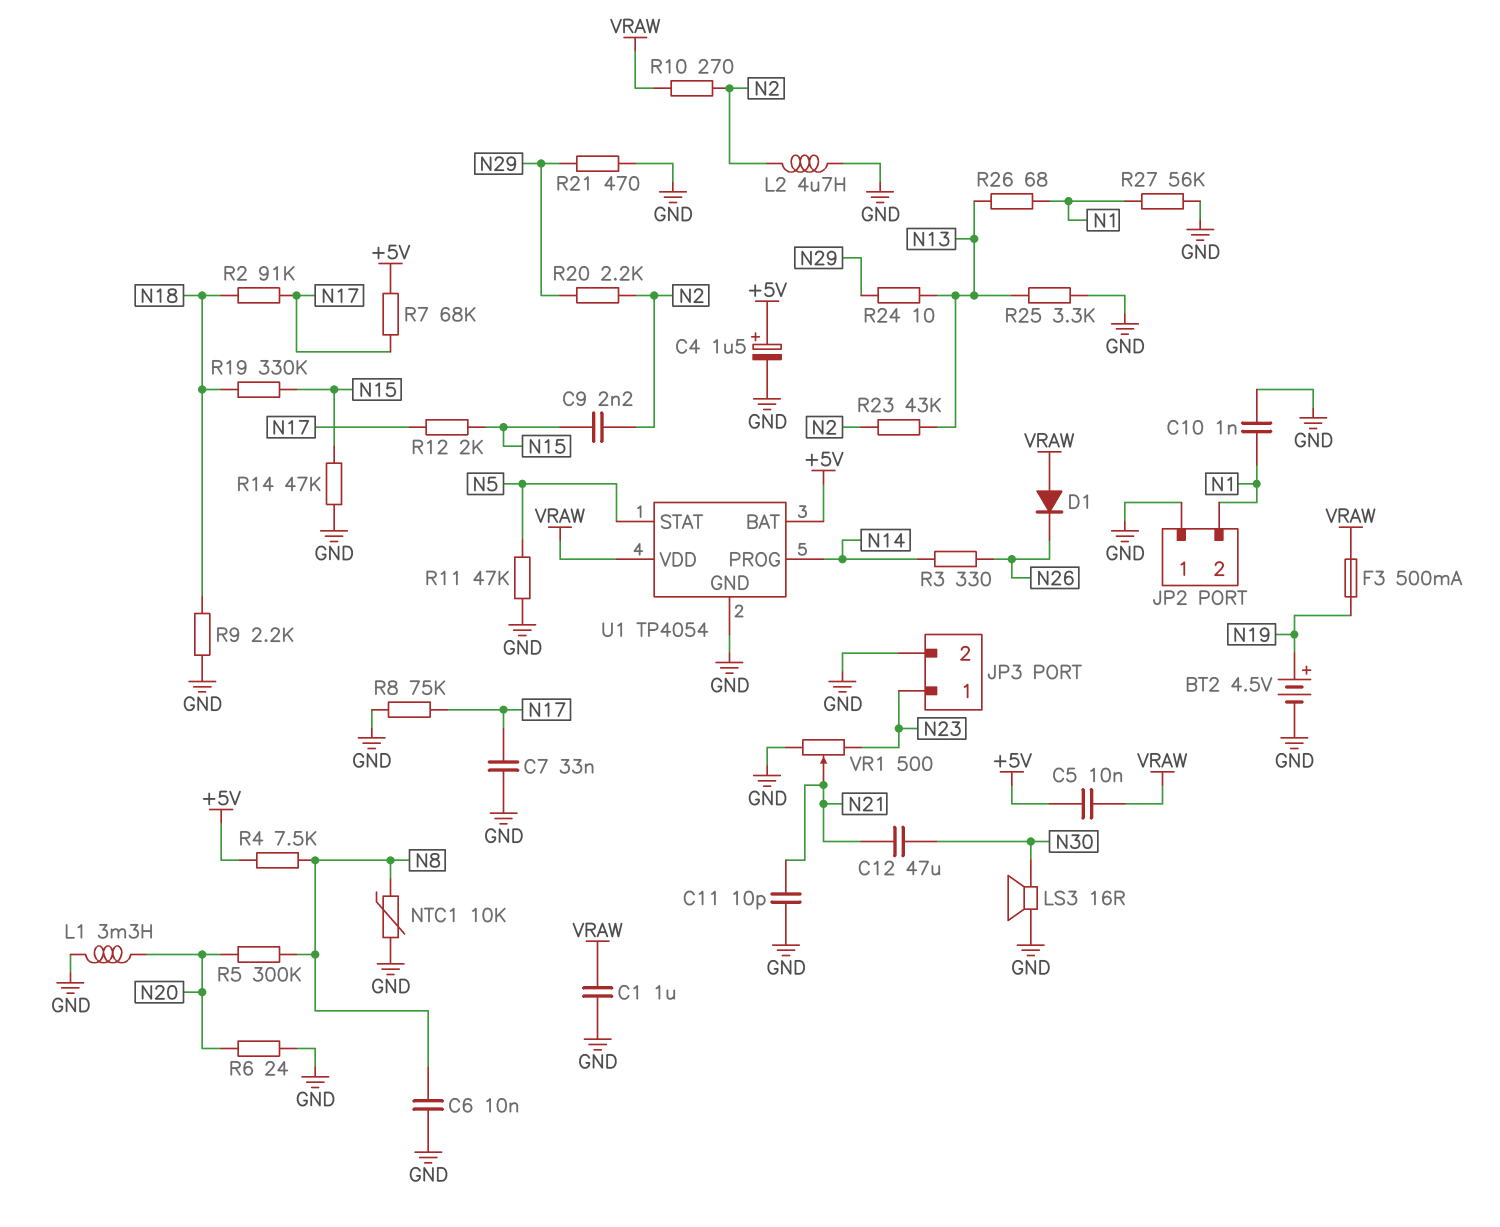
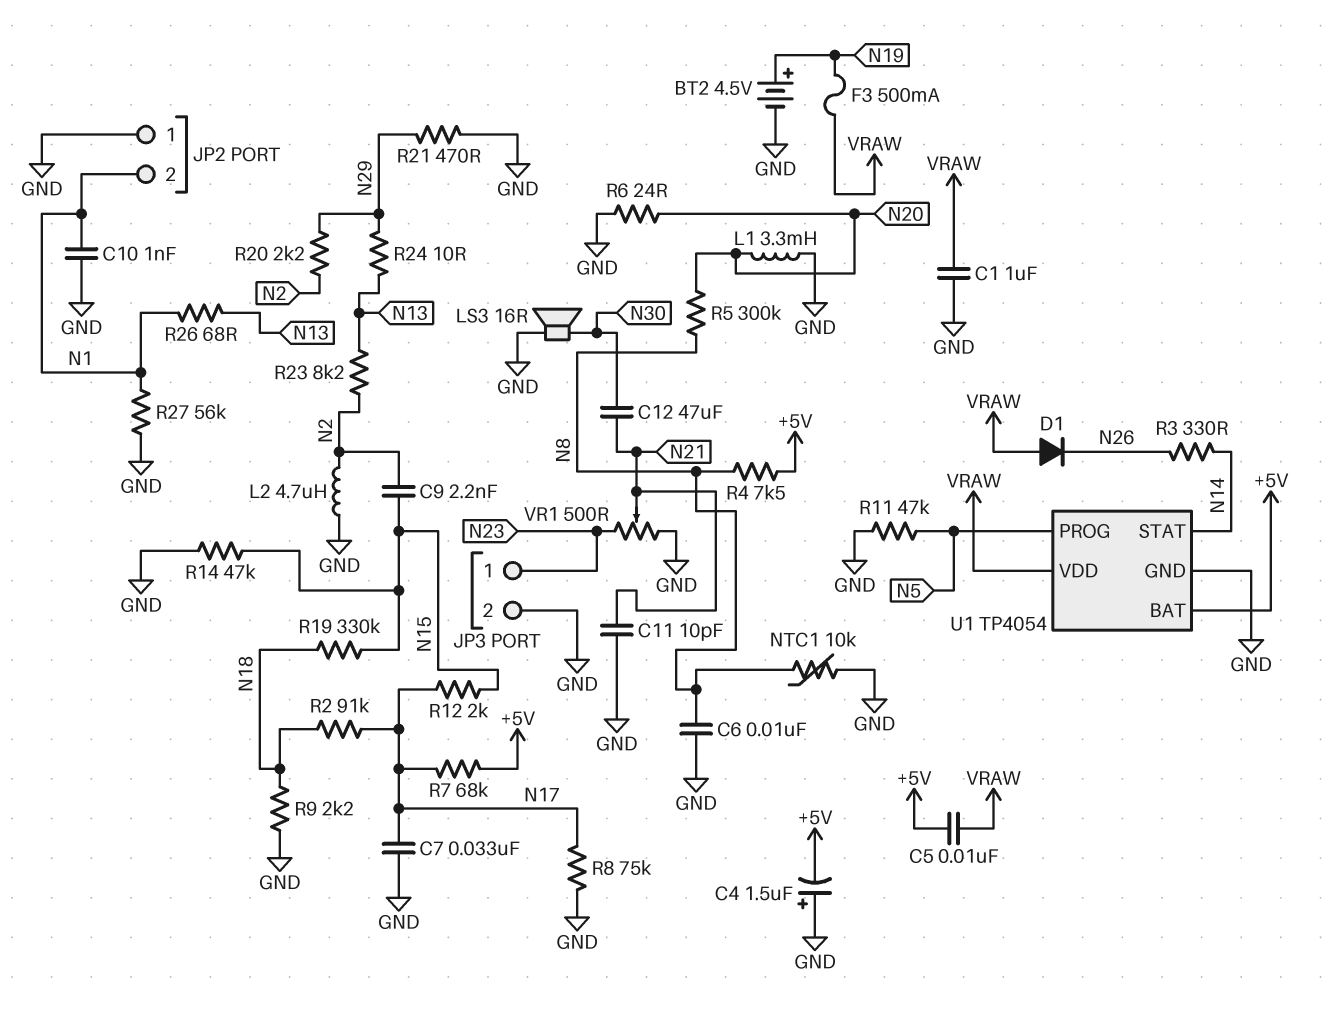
C4: 1.5uF (plus +5V, minus GND) -> 1.5uF (plus GND, minus +5V)
R10: 270 (N2, VRAW) -> none
R23: 43k (N2, N13) -> 8.2k (N2, N13)
R25: 3.3k (GND, N13) -> none
U1 pin PROG: N14 -> N5
U1 pin STAT: N5 -> N14

